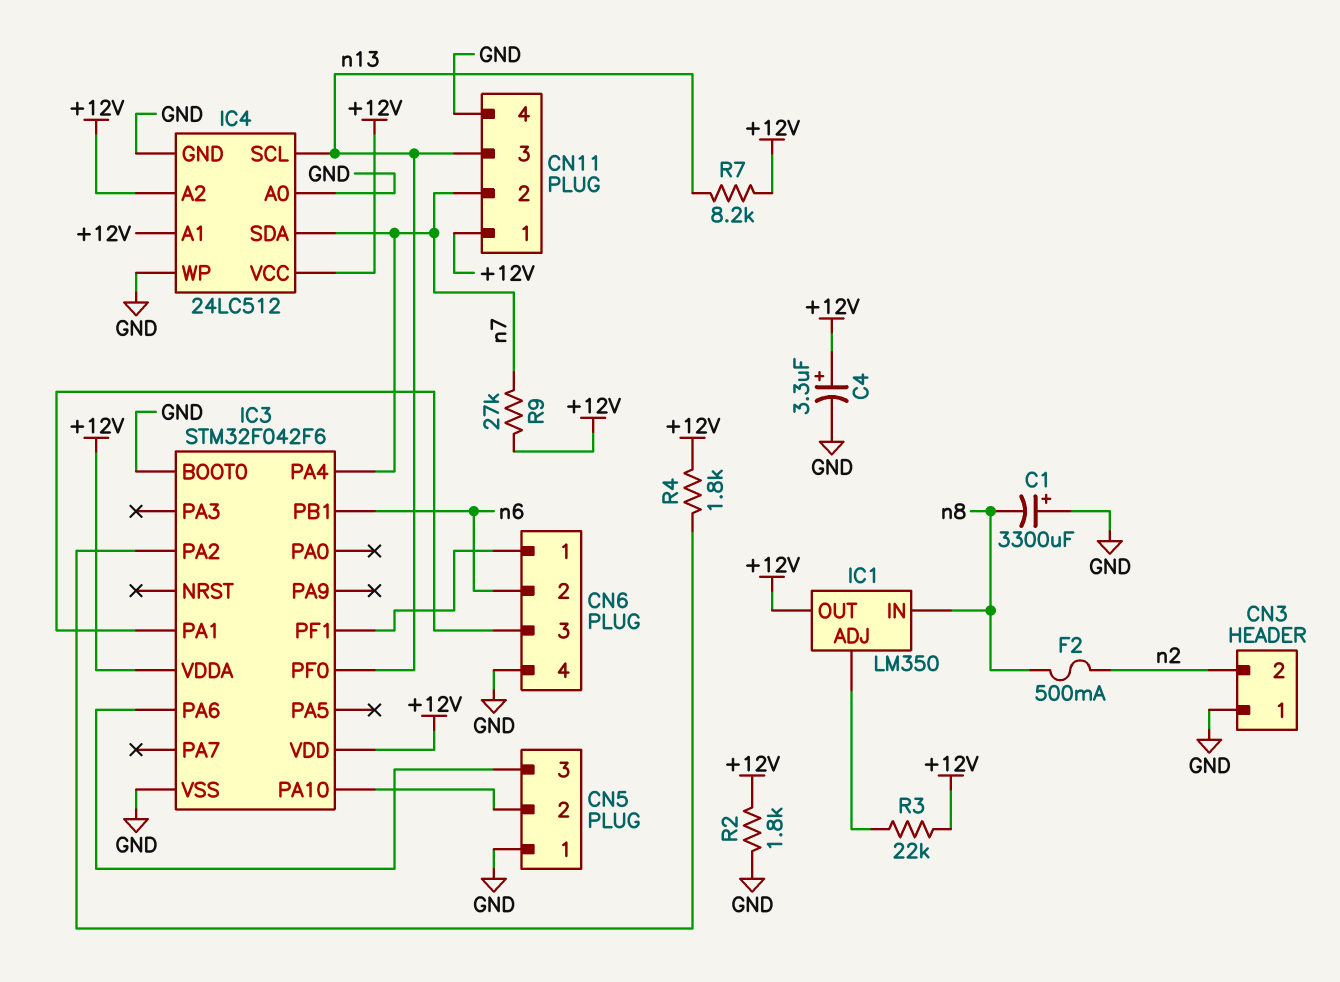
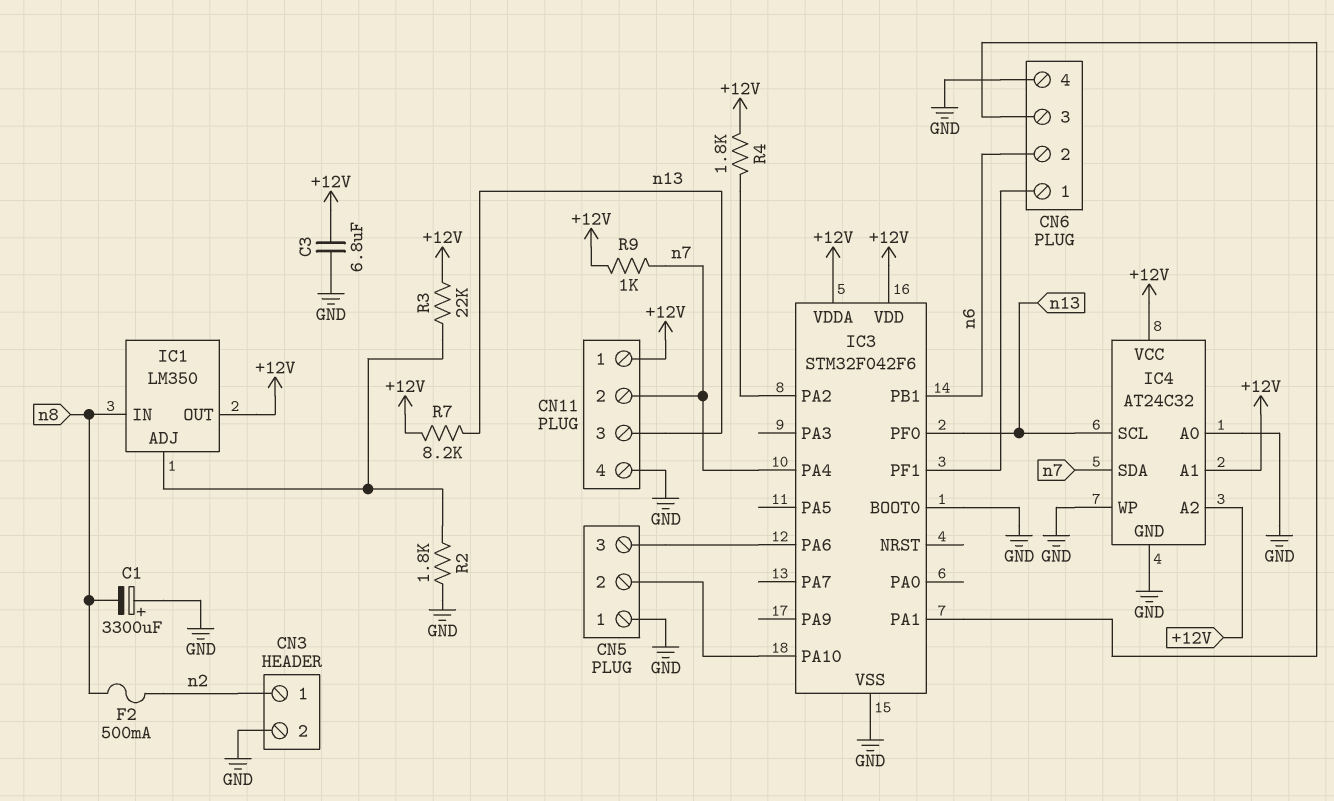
C3: none -> 6.8uF (+12V, GND)
C4: 3.3uF (plus +12V, minus GND) -> none
CN3 pin 1: GND -> n2
CN3 pin 2: n2 -> GND
IC4: 24LC512 -> AT24C32
R2: 1.8k (+12V, GND) -> 1.8k (GND, IC1/ADJ)
R9: 27k (+12V, n7) -> 1k (+12V, n7)

